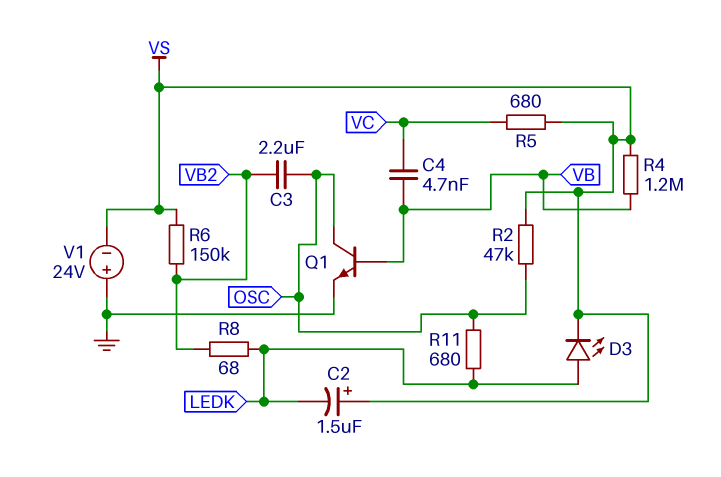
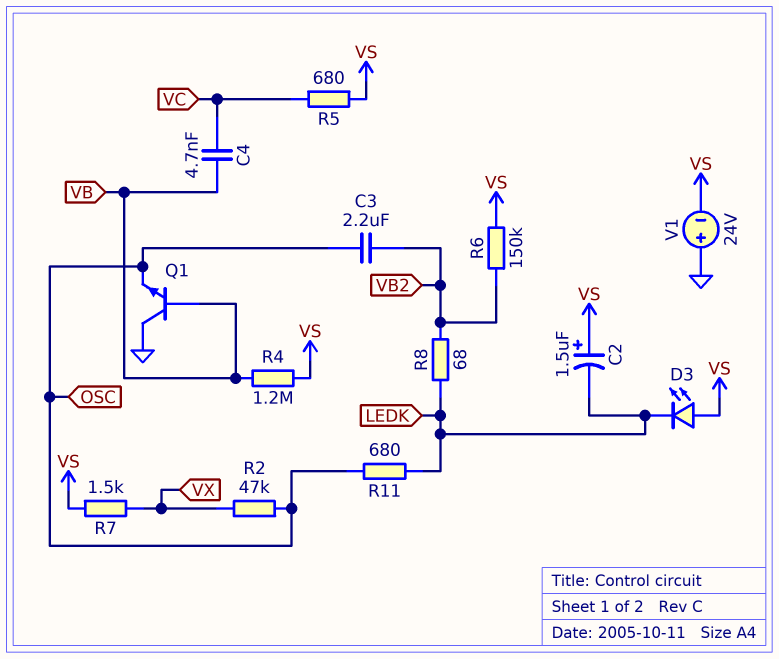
D3: LED (A LEDK, K VS) -> LED (A VS, K LEDK)
Q1: NPN (B VB, C OSC, E GND) -> NPN (B VB, C GND, E OSC)
R2: 47k (OSC, VS) -> 47k (OSC, VX)
R7: none -> 1.5k (VS, VX)

